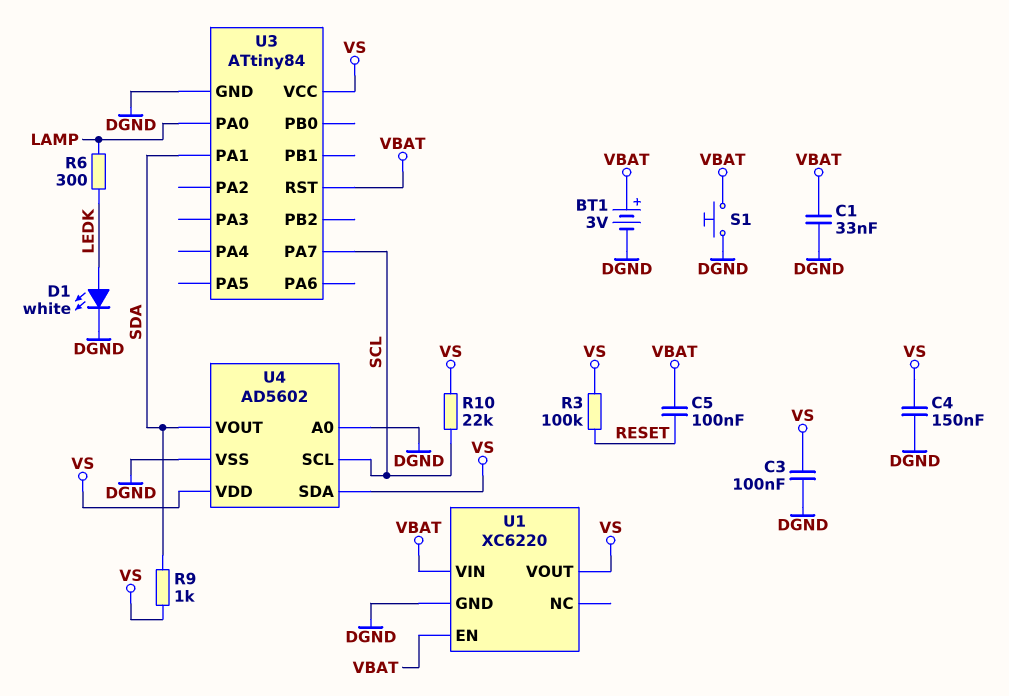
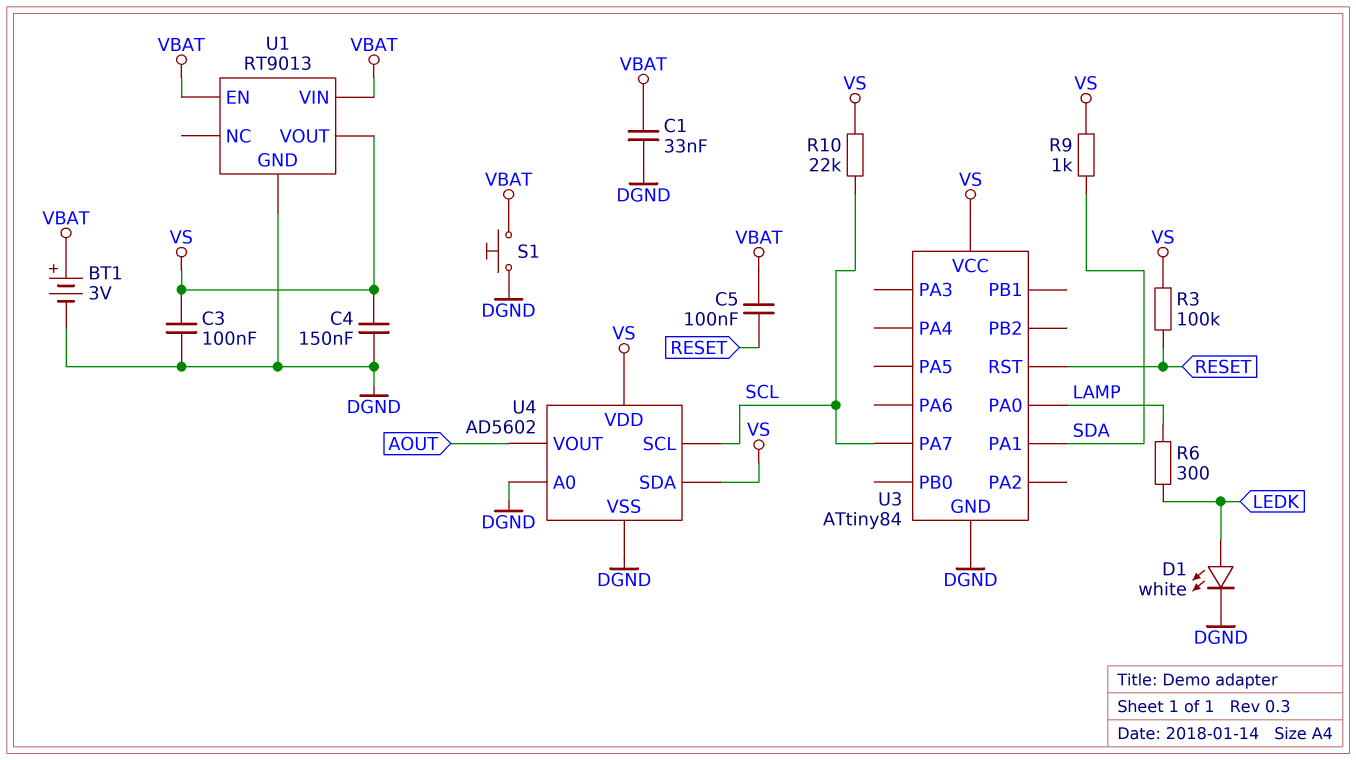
U1: XC6220 -> RT9013
U3 pin RST: VBAT -> RESET
U4 pin VOUT: SDA -> AOUT

